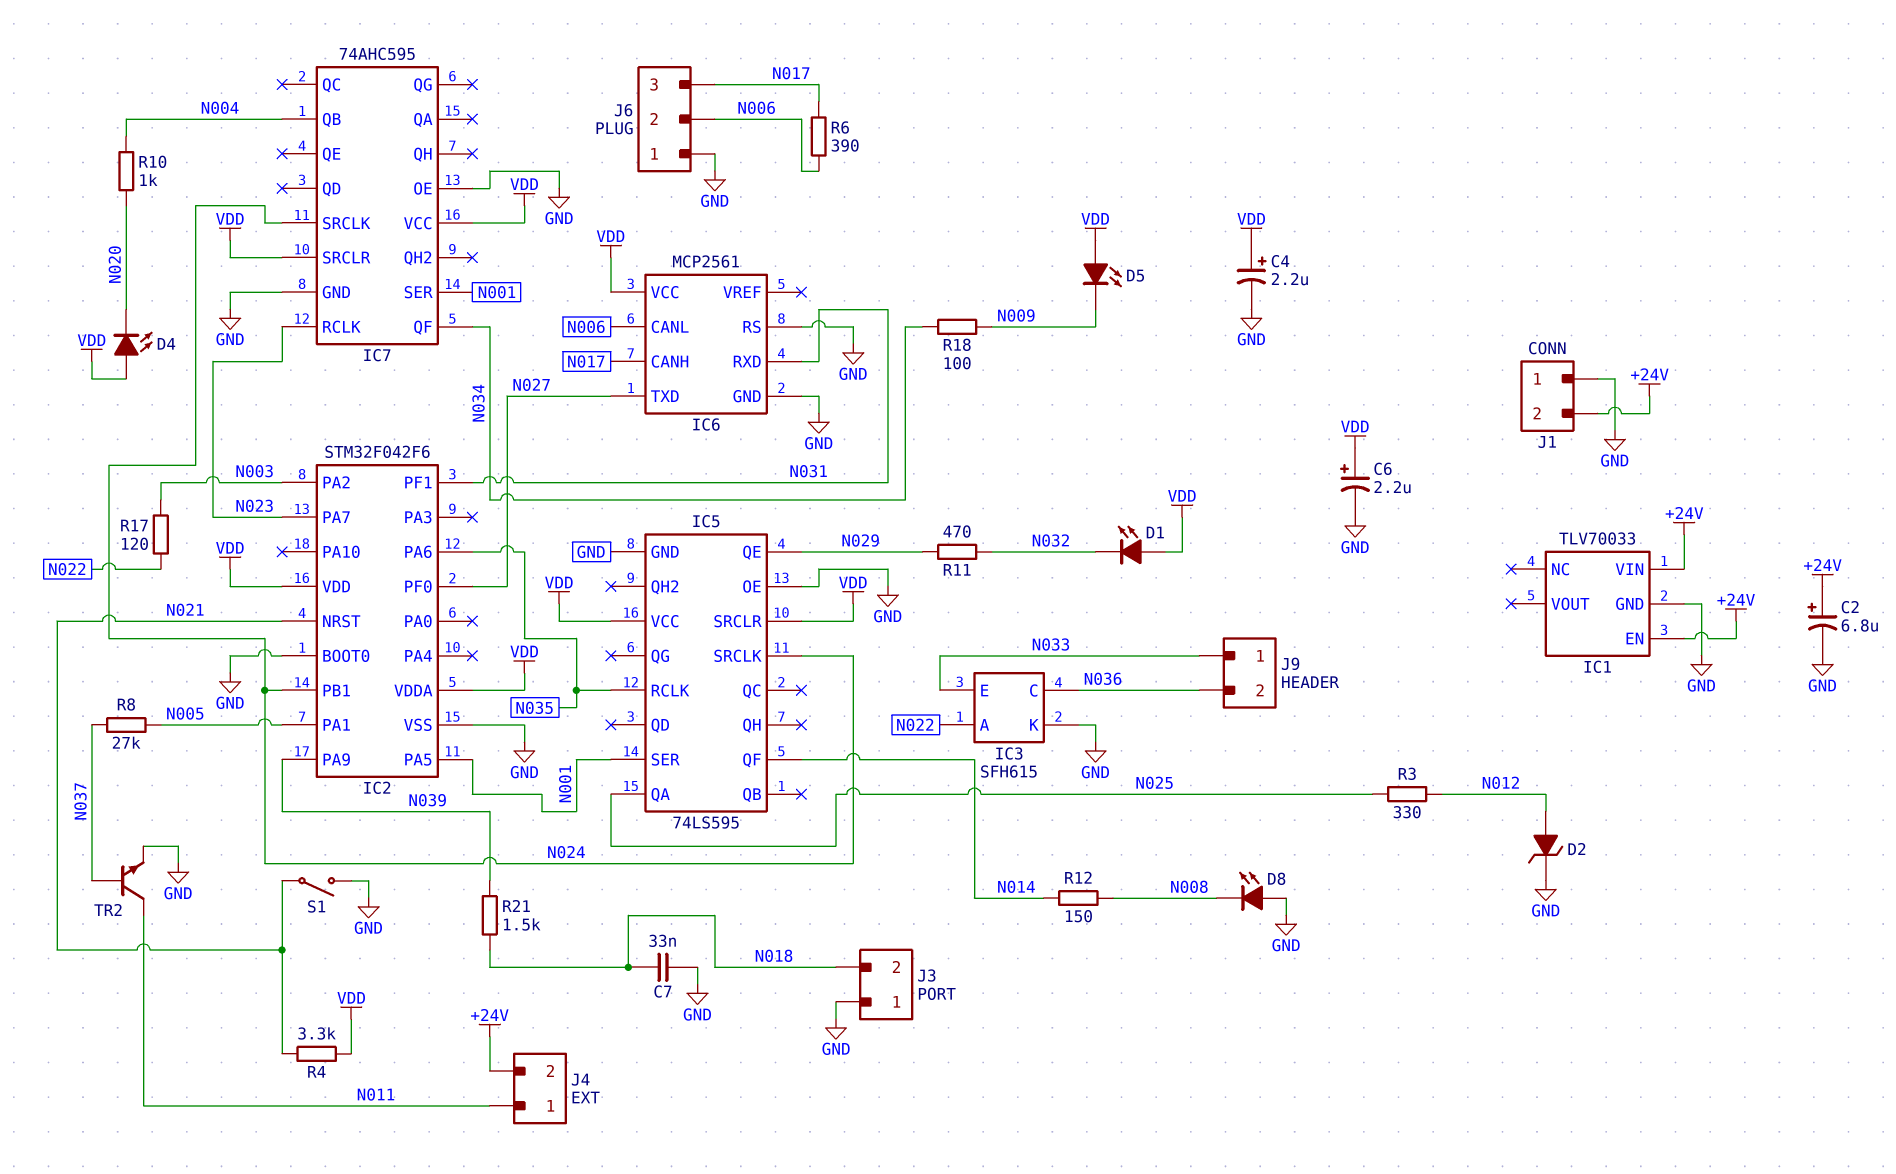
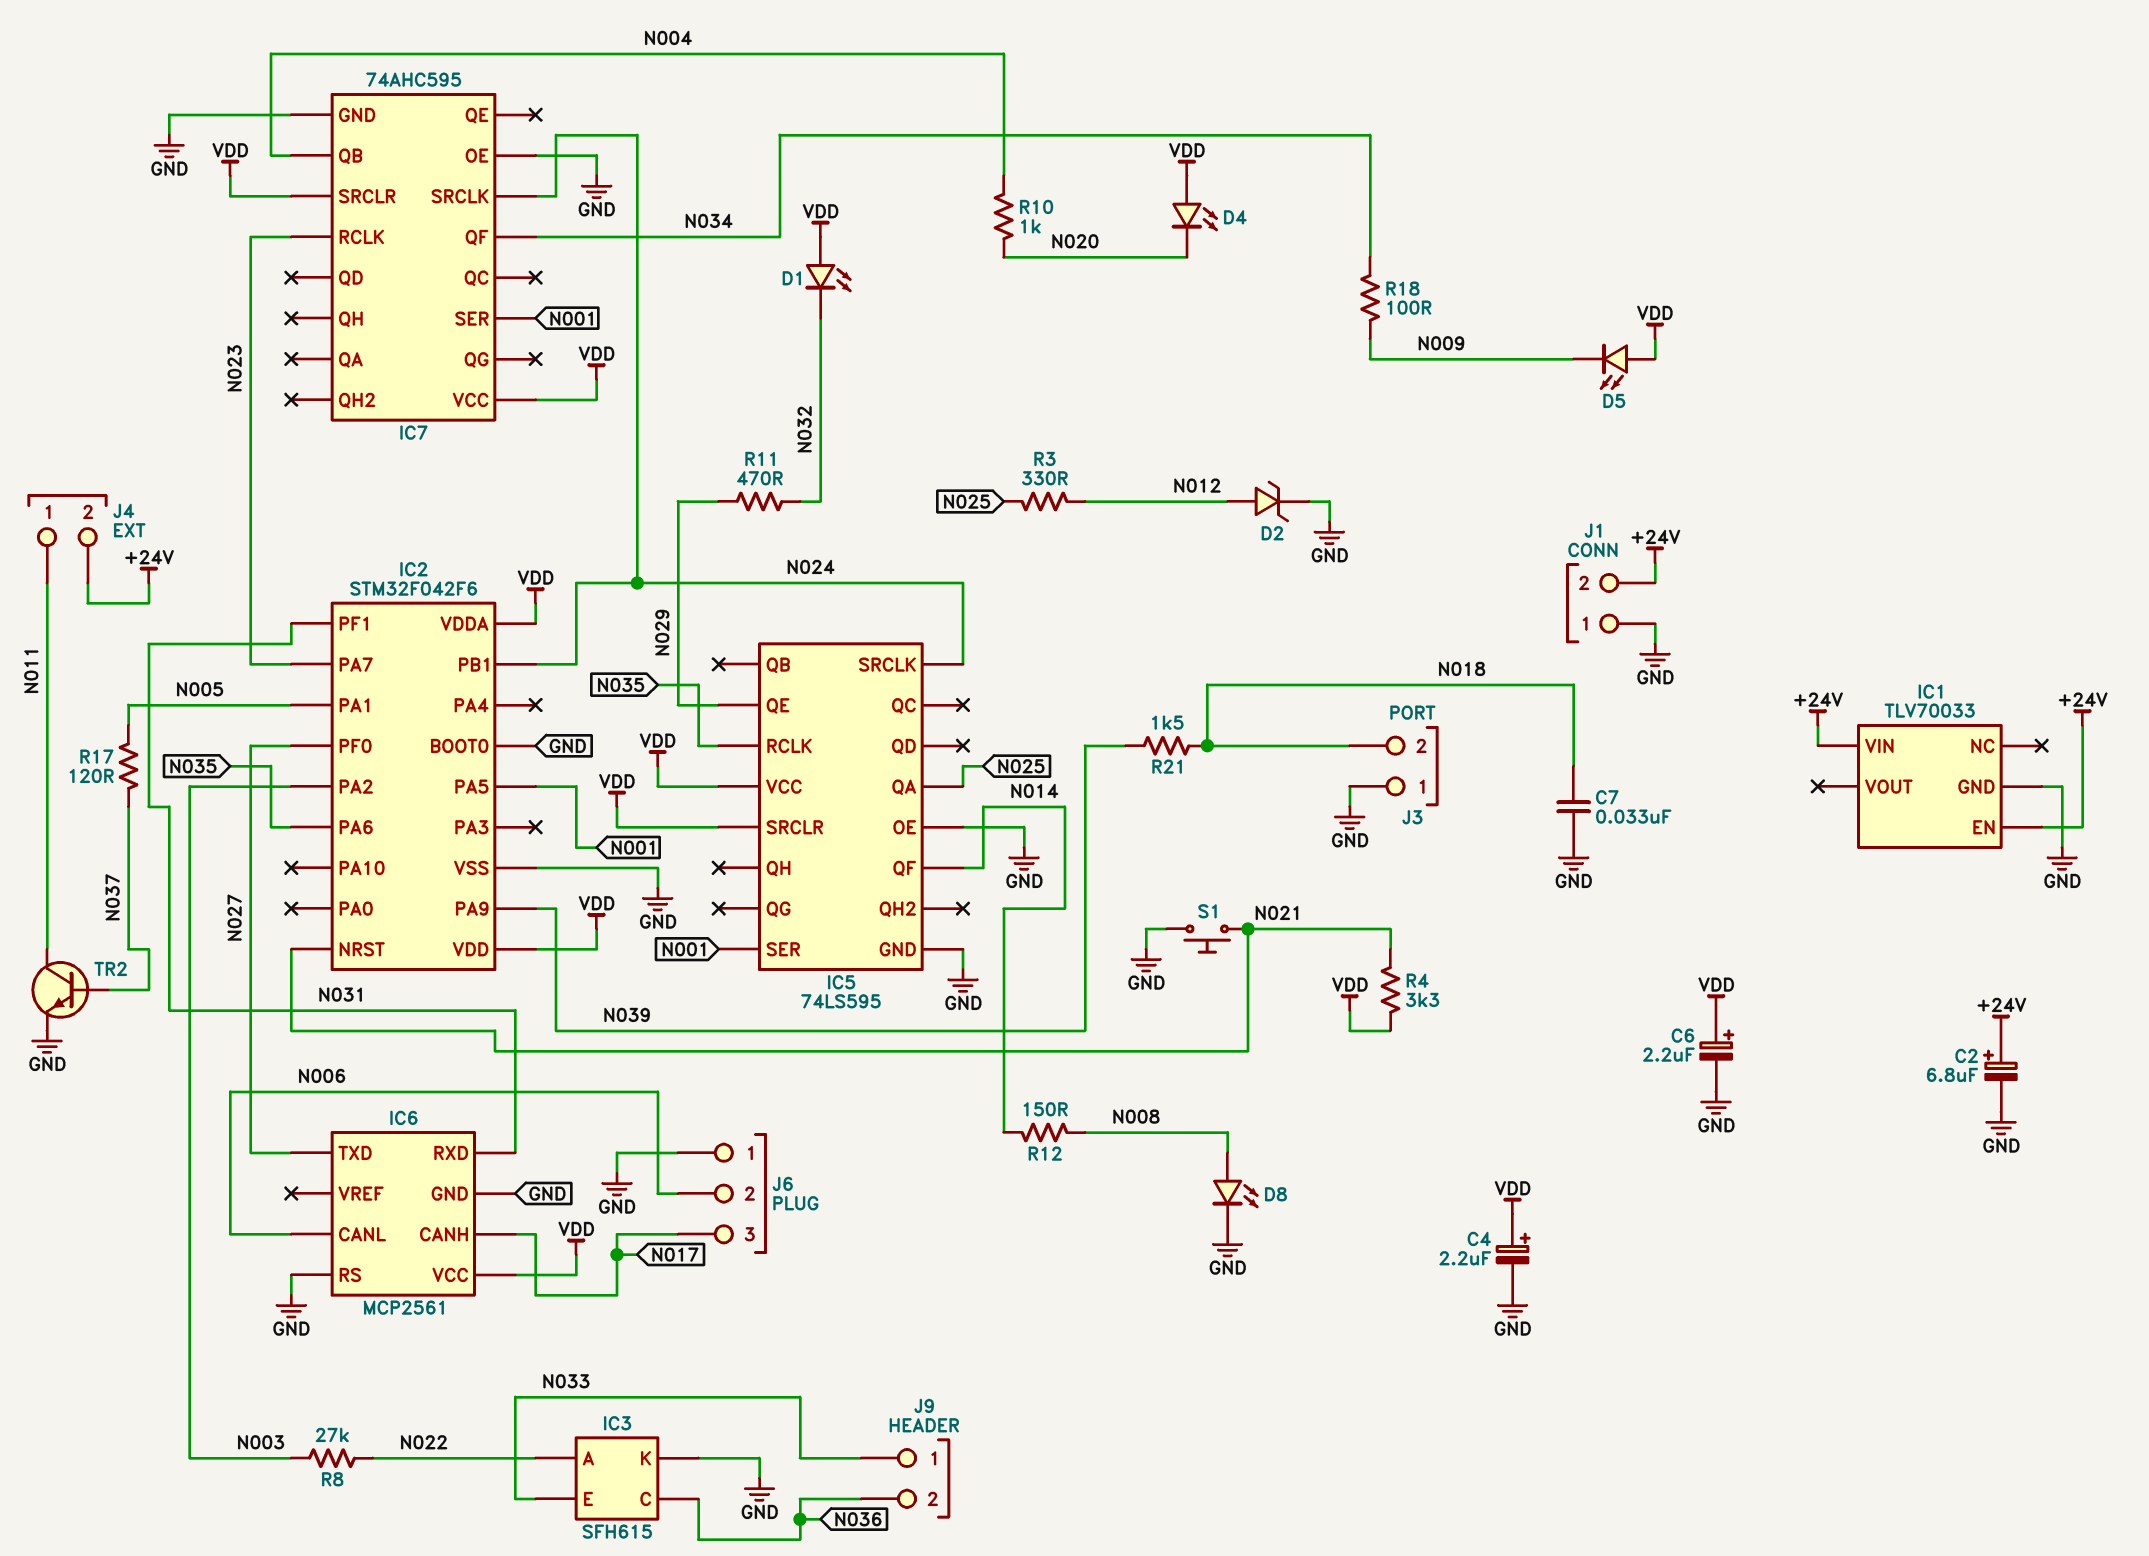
D8: LED (A GND, K N008) -> LED (A N008, K GND)
R6: 390 (N006, N017) -> none
R8: 27k (N005, N037) -> 27k (N003, N022)
R17: 120 (N003, N022) -> 120 (N005, N037)
S1: switch (GND, N021) -> button (GND, N021)

